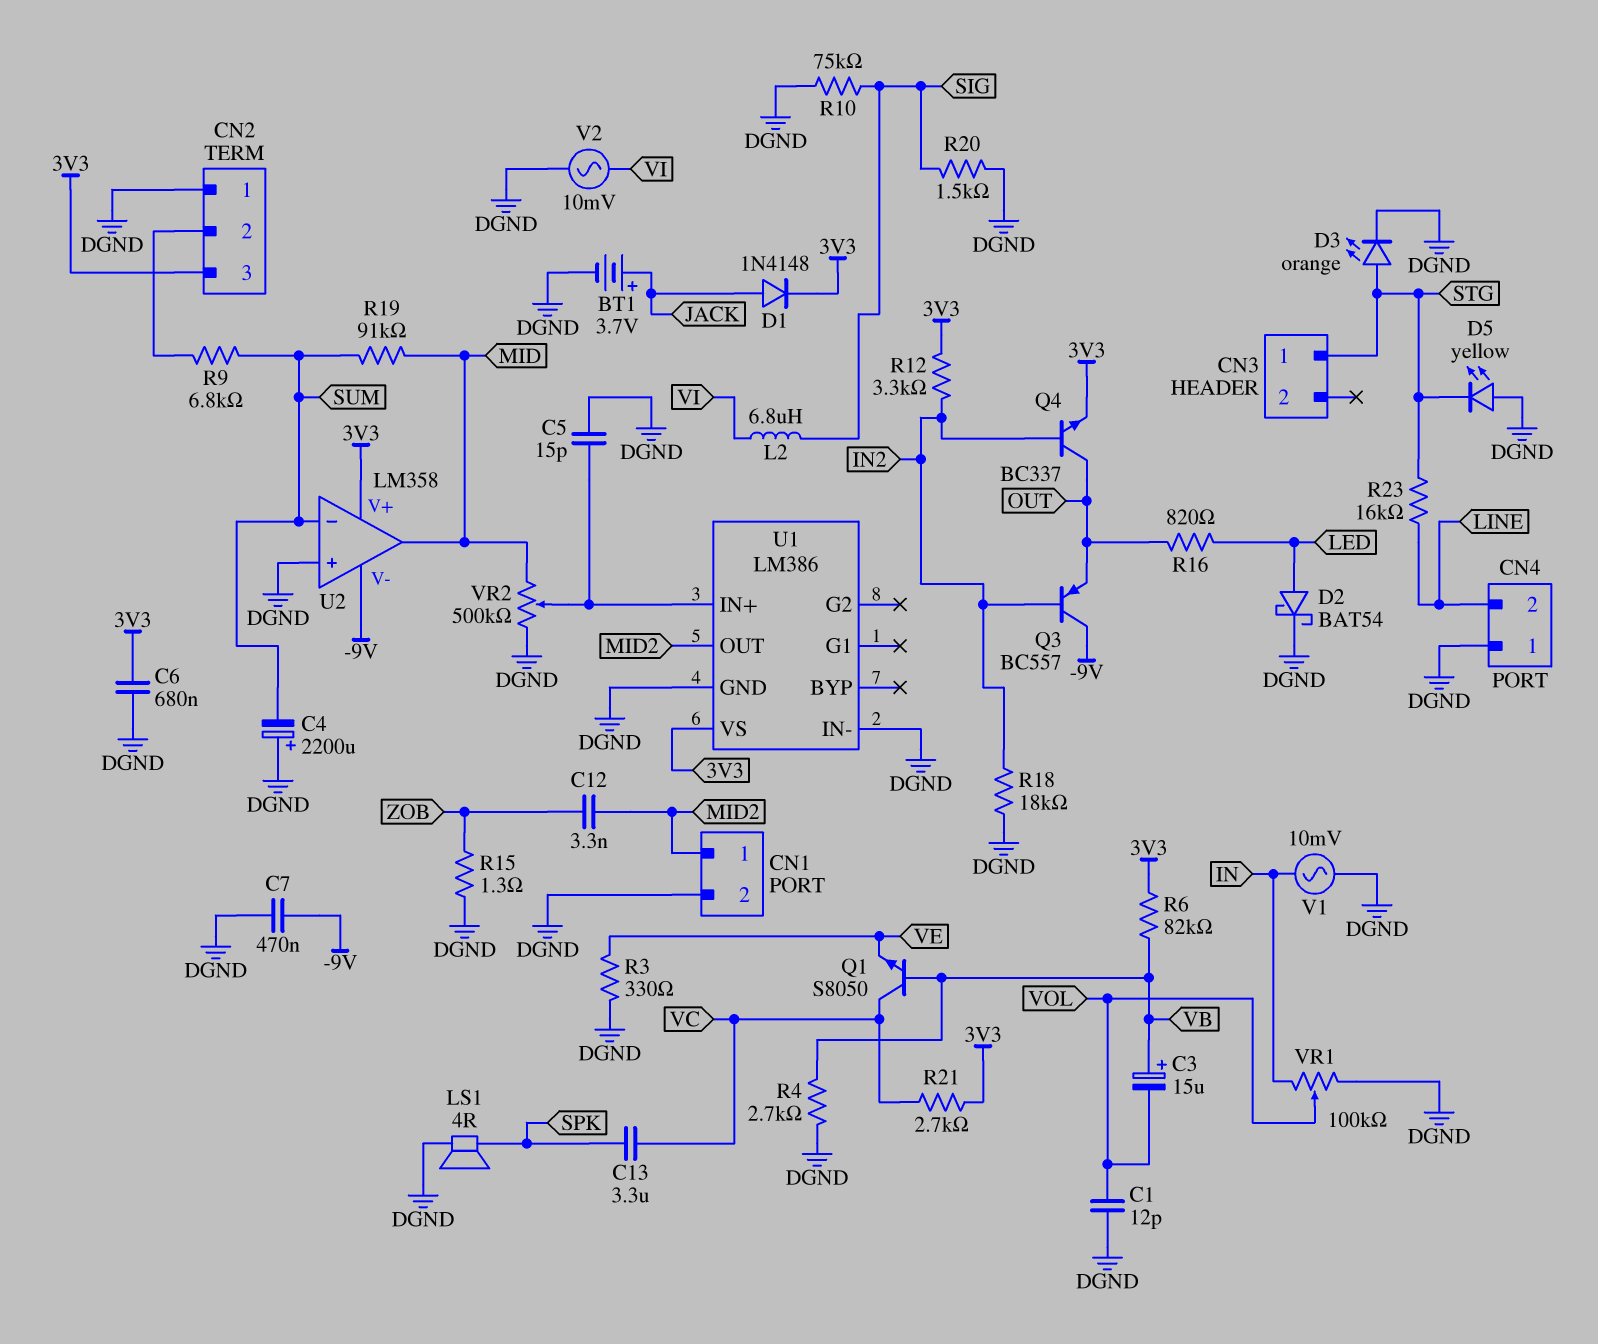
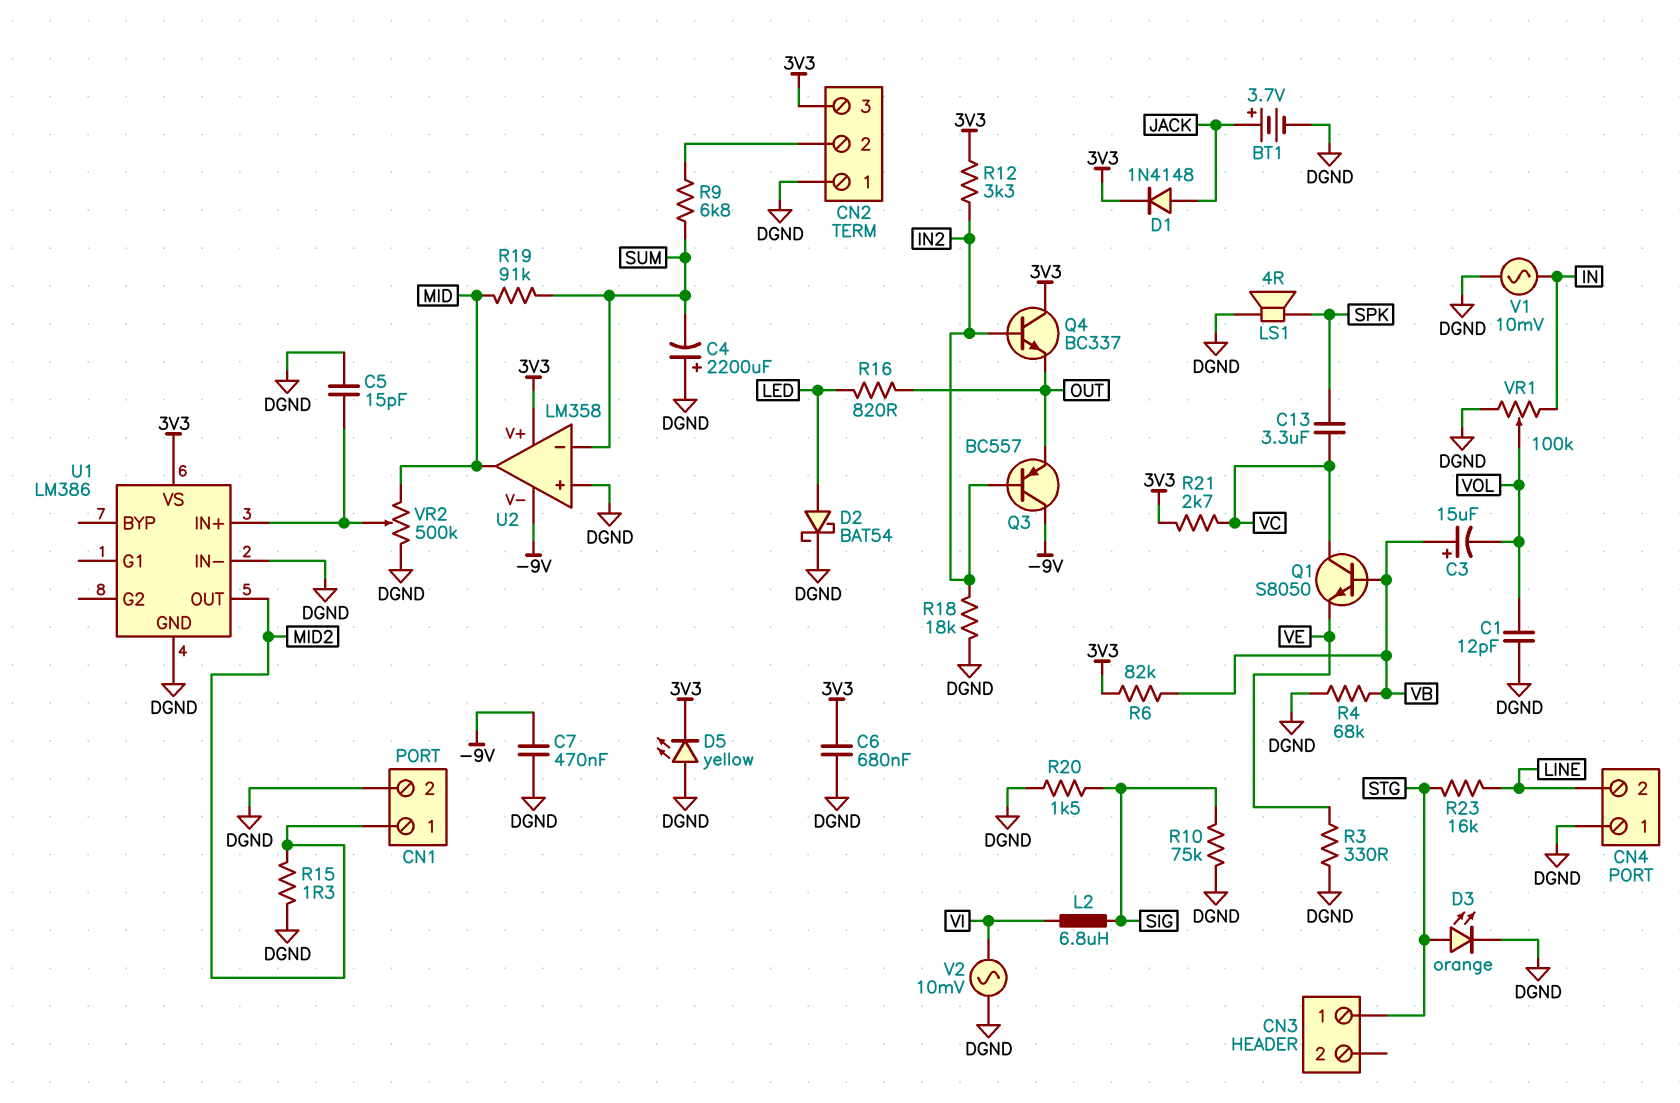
C12: 3.3nF (MID2, ZOB) -> none
D5: LED yellow (A DGND, K STG) -> LED yellow (A DGND, K 3V3)
Q4: NPN BC337 (B IN2, C OUT, E 3V3) -> NPN BC337 (B IN2, C 3V3, E OUT)
R4: 2.7k (DGND, VB) -> 68k (DGND, VB)
R15: 1.3 (DGND, ZOB) -> 1.3 (DGND, MID2)

